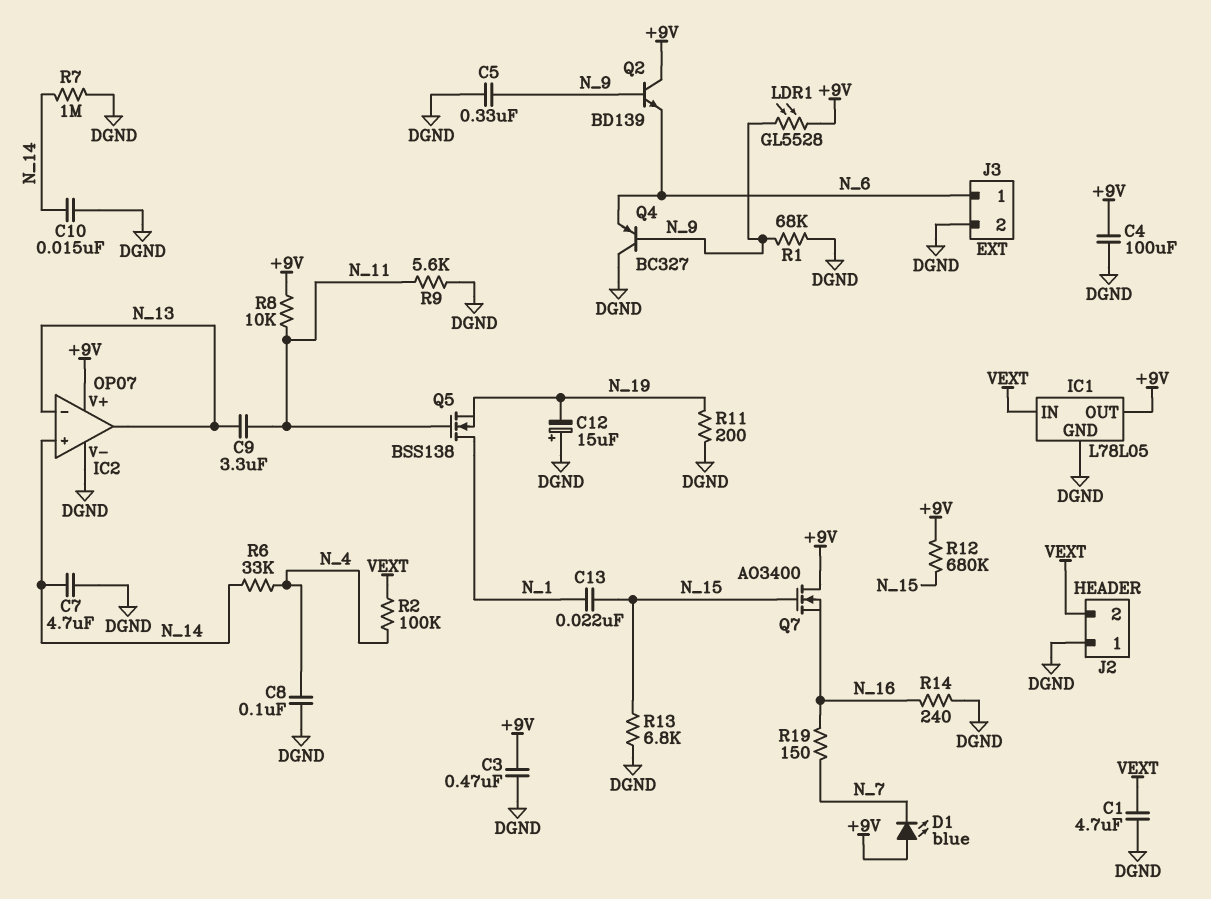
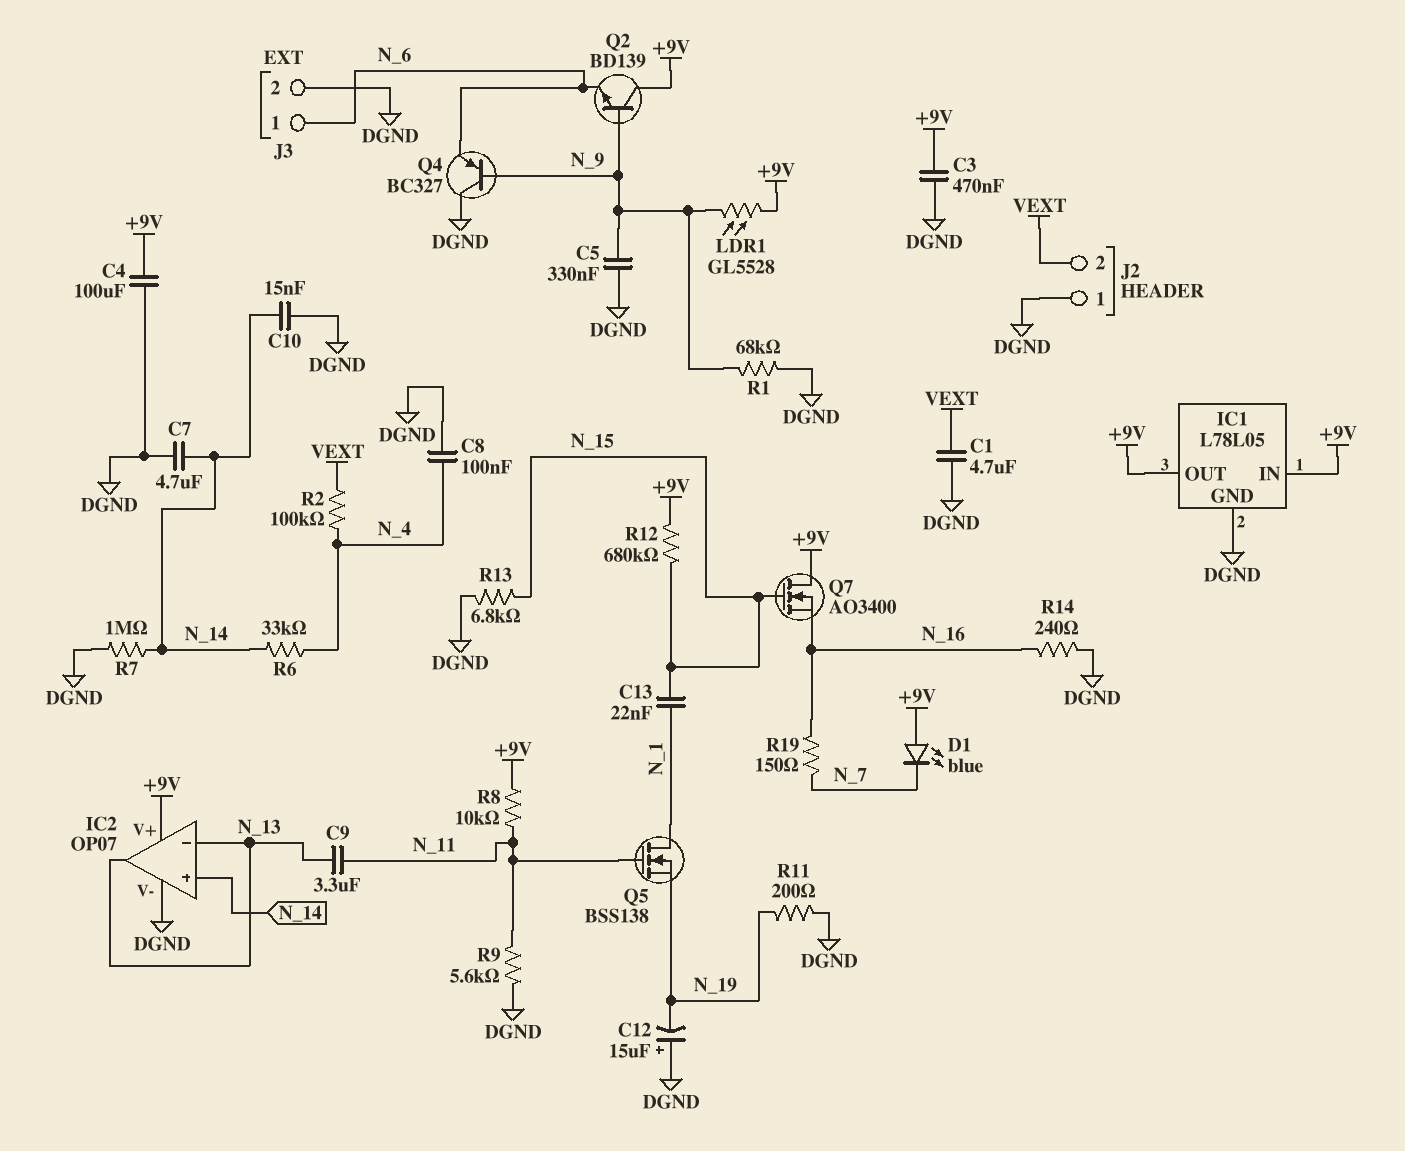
IC1 pin IN: VEXT -> +9V

